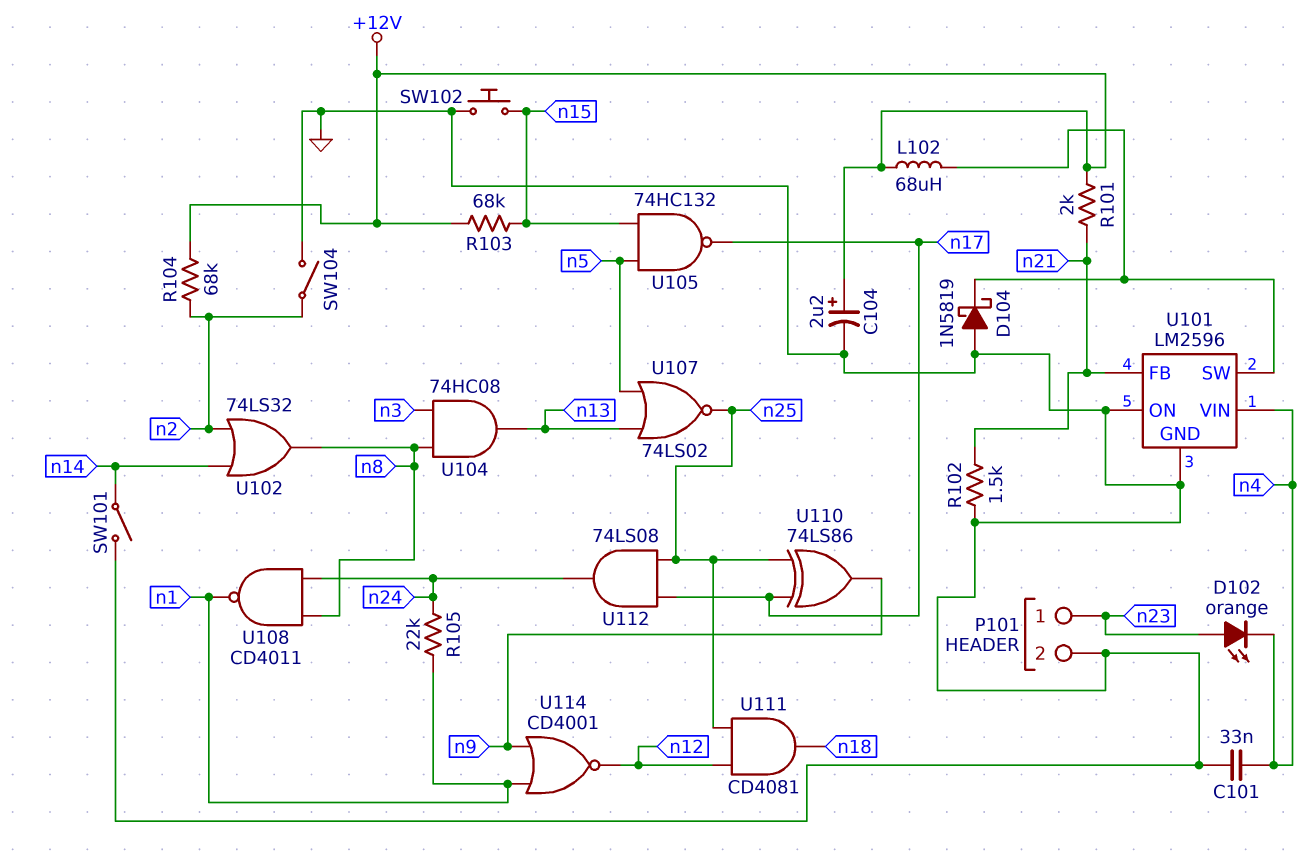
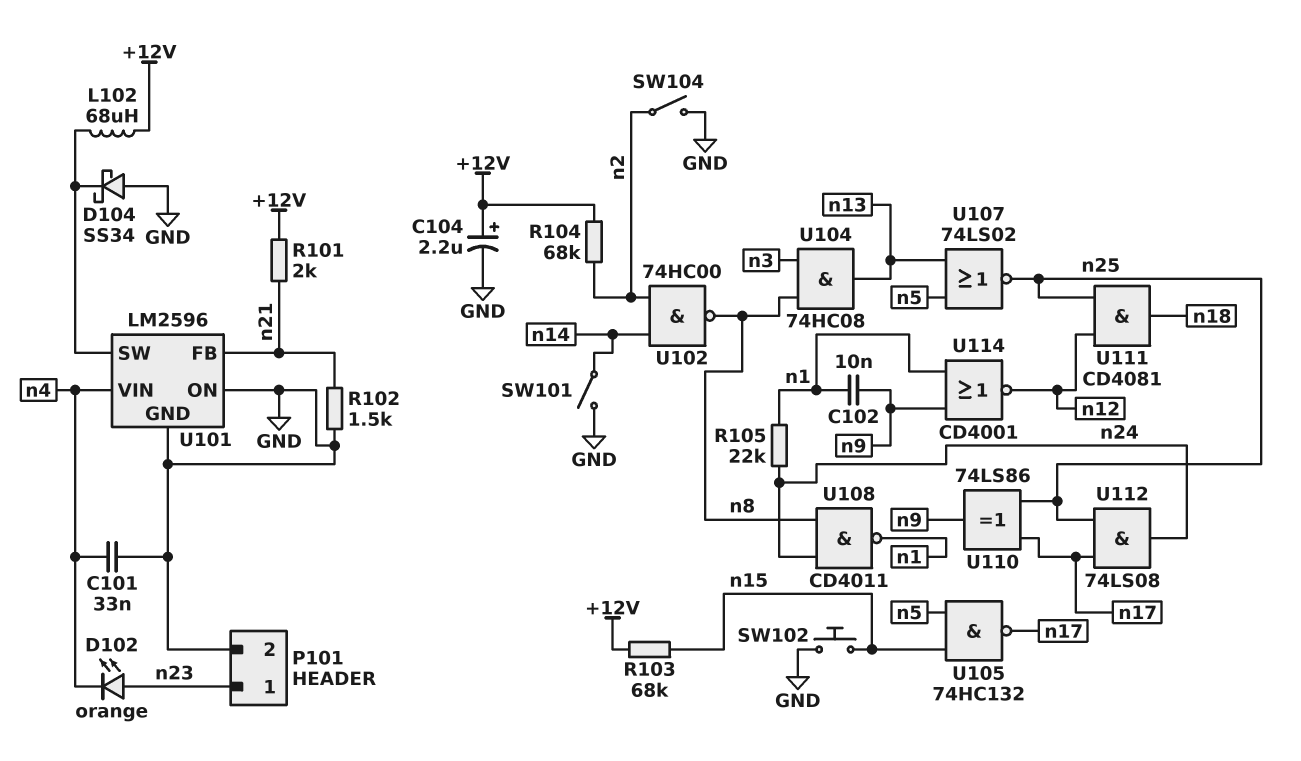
C102: none -> 10nF (n1, n9)
D104: schottky 1N5819 (A GND, K U101/SW) -> schottky SS34 (A GND, K U101/SW)
U102: OR 74LS32 (in n2, in n14, out n8) -> NAND 74HC00 (in n2, in n14, out n8)

